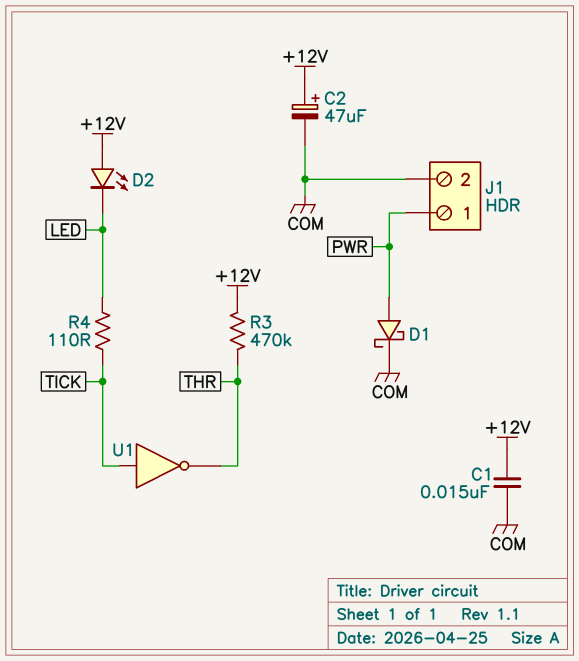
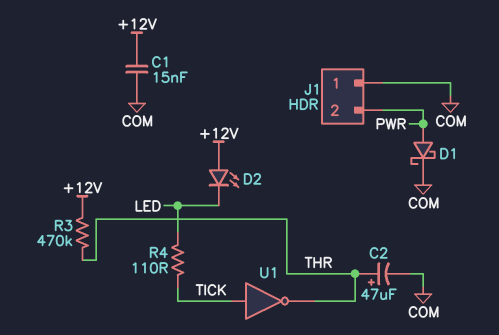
C2: 47uF (plus +12V, minus COM) -> 47uF (plus THR, minus COM)
J1 pin 1: PWR -> COM
J1 pin 2: COM -> PWR

